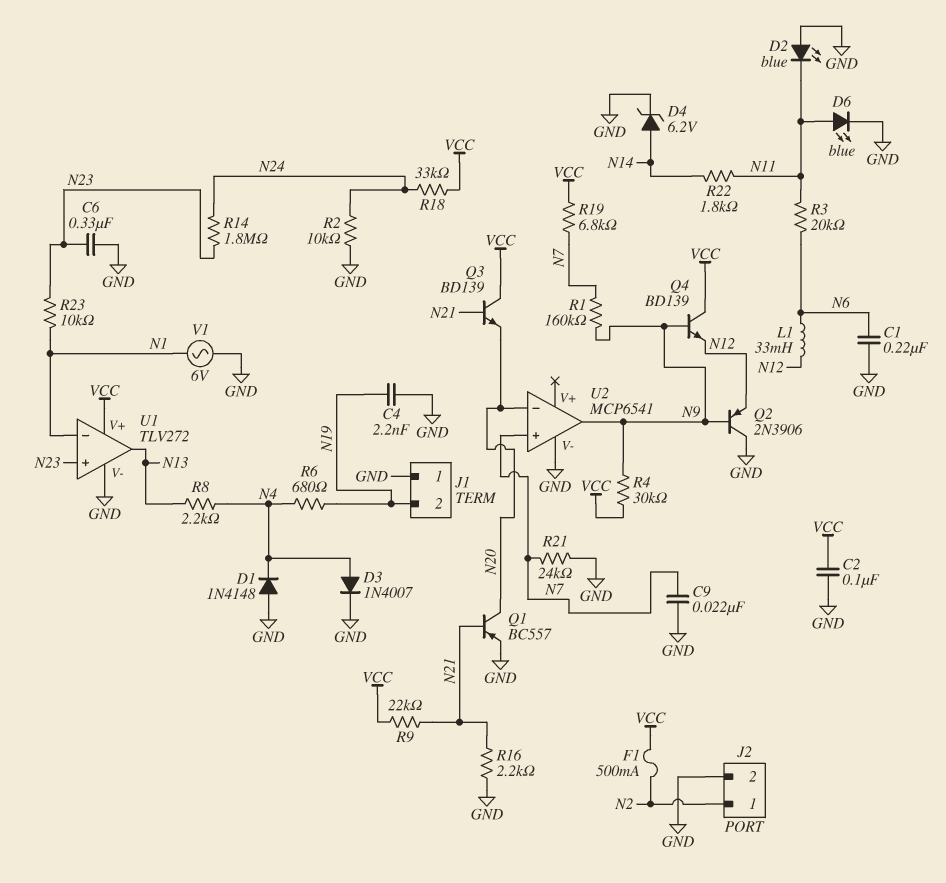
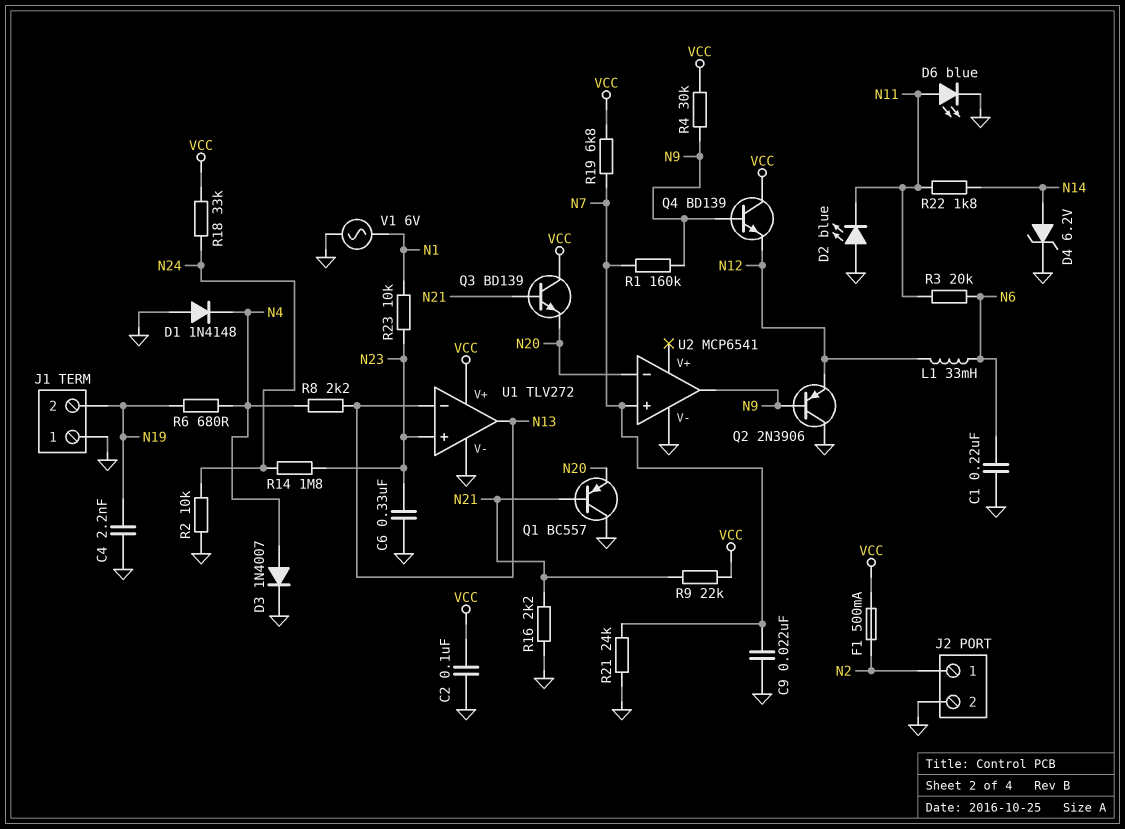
Q1: PNP BC557 (B N21, C N20, E GND) -> PNP BC557 (B N21, C GND, E N20)
U1 pin in-: N1 -> N13

